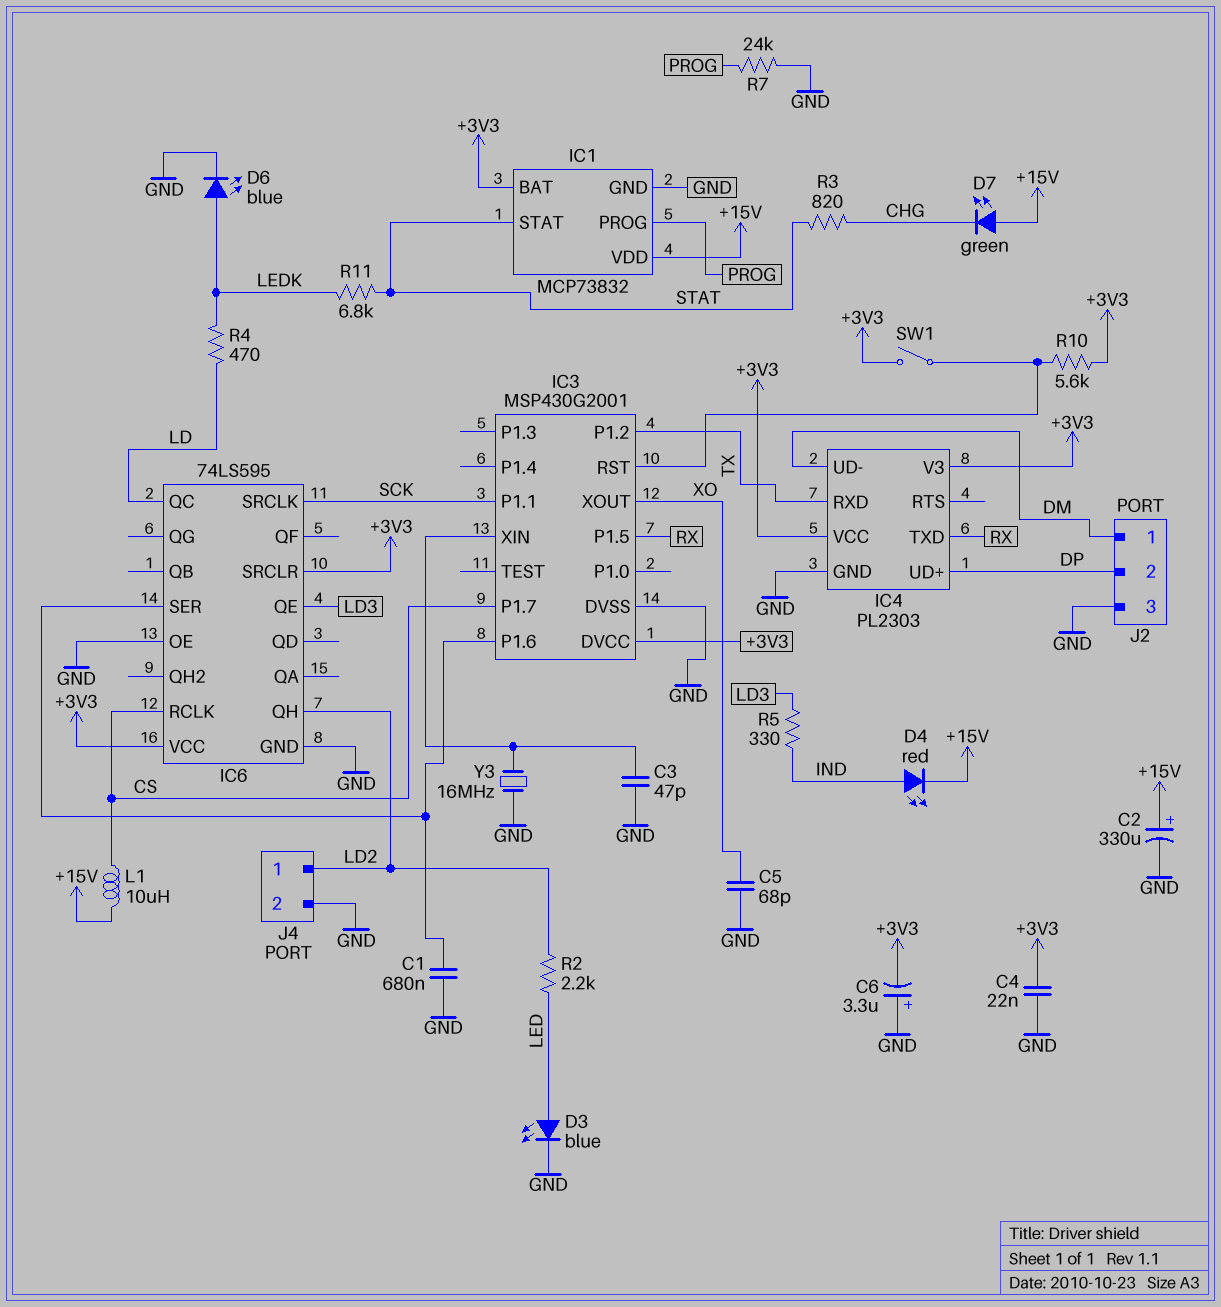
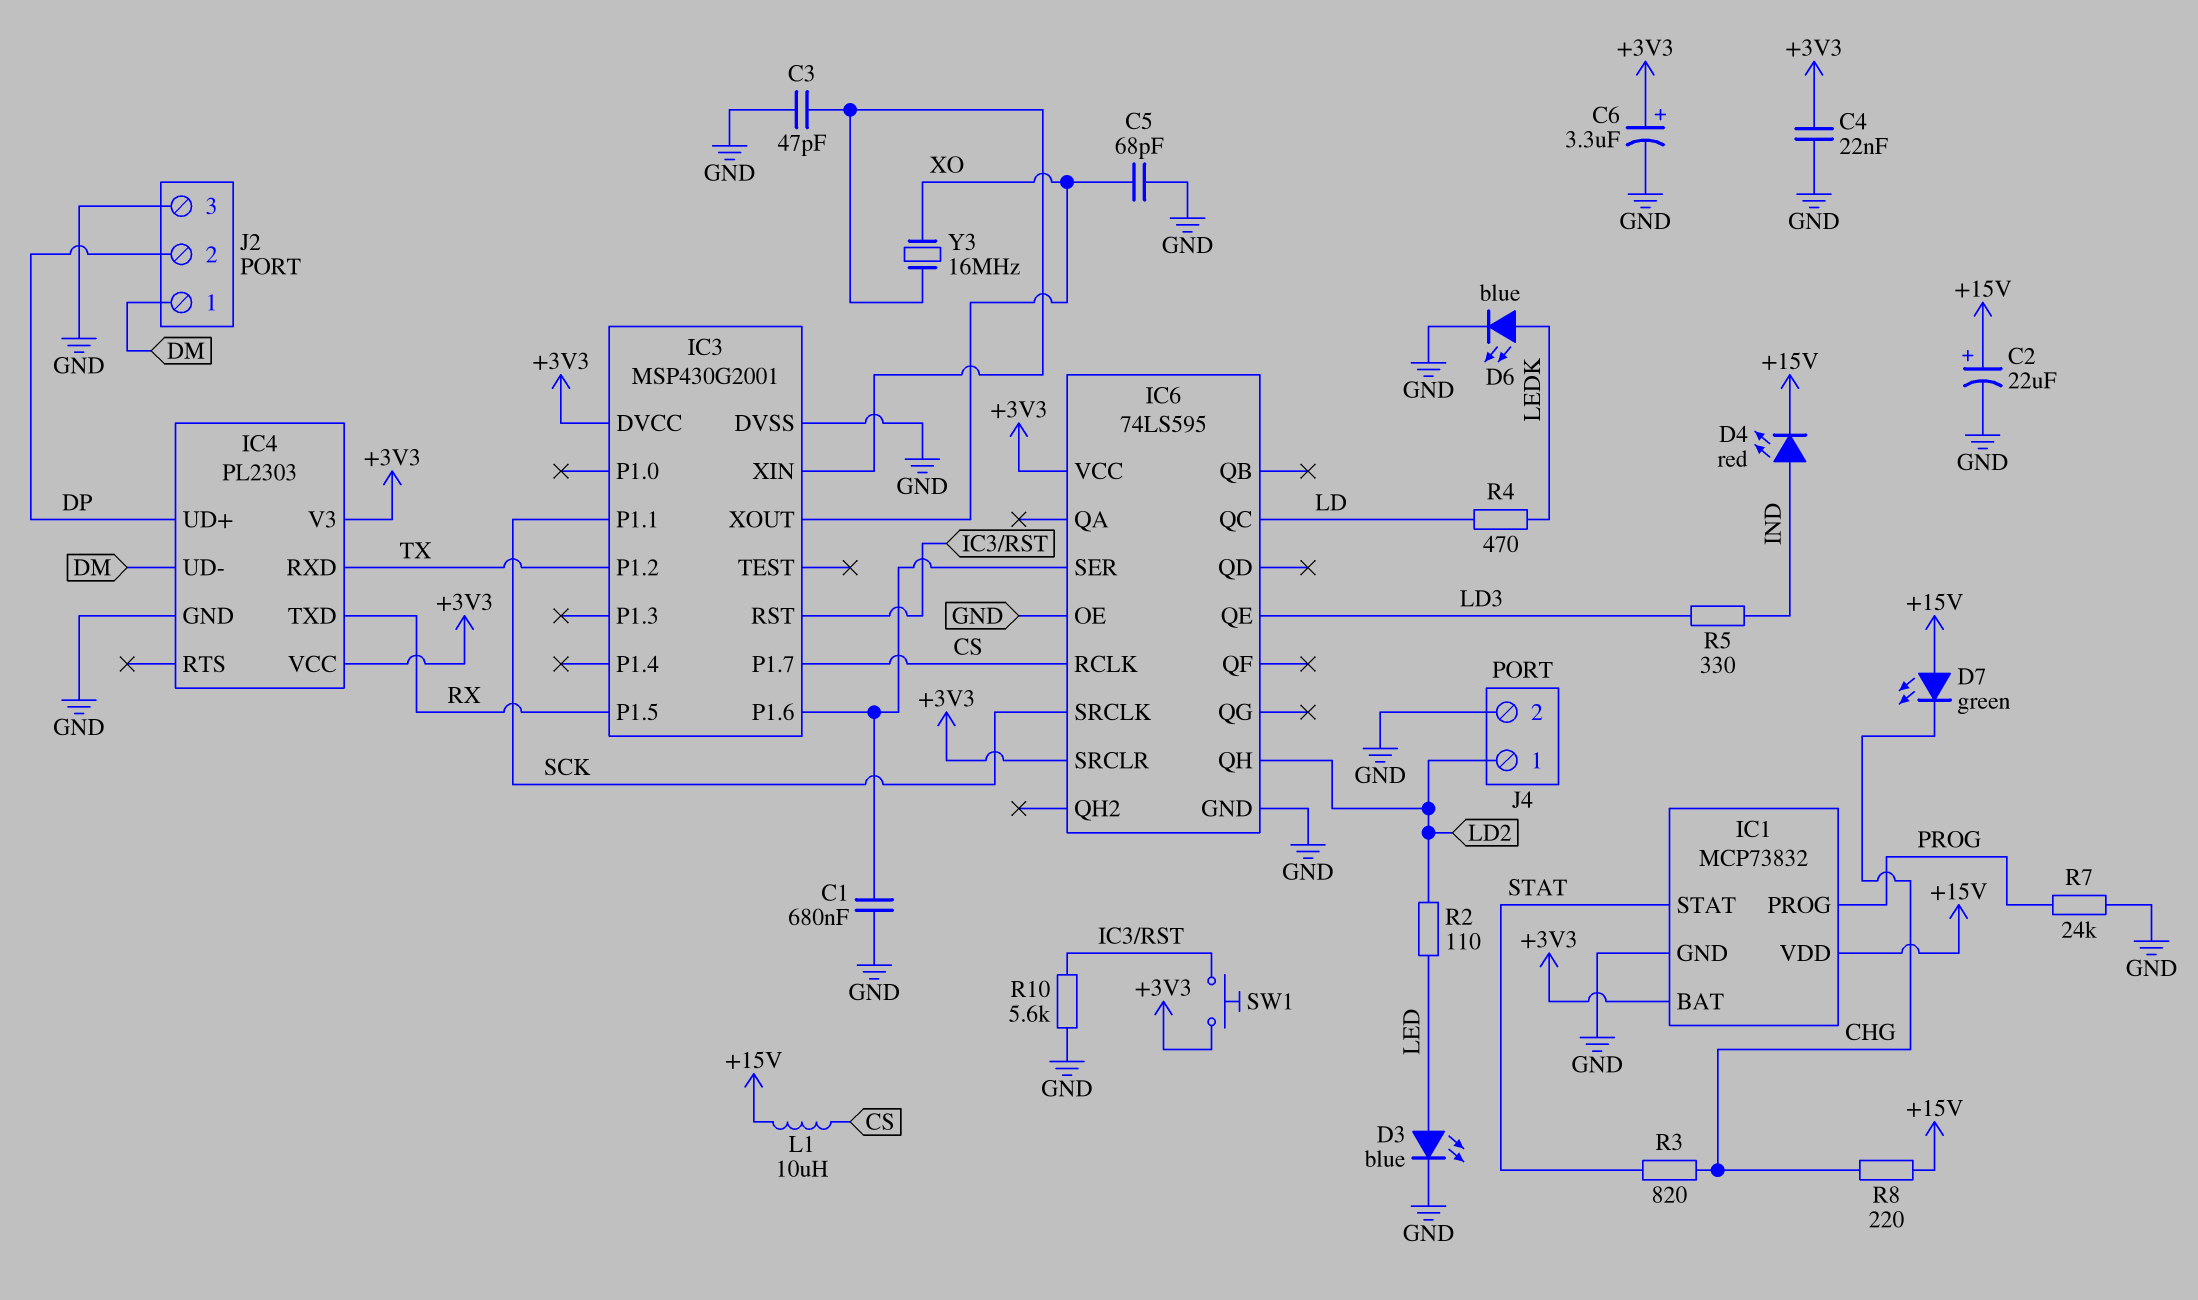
C2: 330uF (plus +15V, minus GND) -> 22uF (plus +15V, minus GND)
C6: 3.3uF (plus GND, minus +3V3) -> 3.3uF (plus +3V3, minus GND)
R2: 2.2k (LD2, LED) -> 110 (LD2, LED)
R8: none -> 220 (+15V, CHG)
R10: 5.6k (+3V3, IC3/RST) -> 5.6k (GND, IC3/RST)
R11: 6.8k (LEDK, STAT) -> none
SW1: switch (+3V3, IC3/RST) -> button (+3V3, IC3/RST)
Y3: 16MHz (GND, IC3/XIN) -> 16MHz (IC3/XIN, XO)

